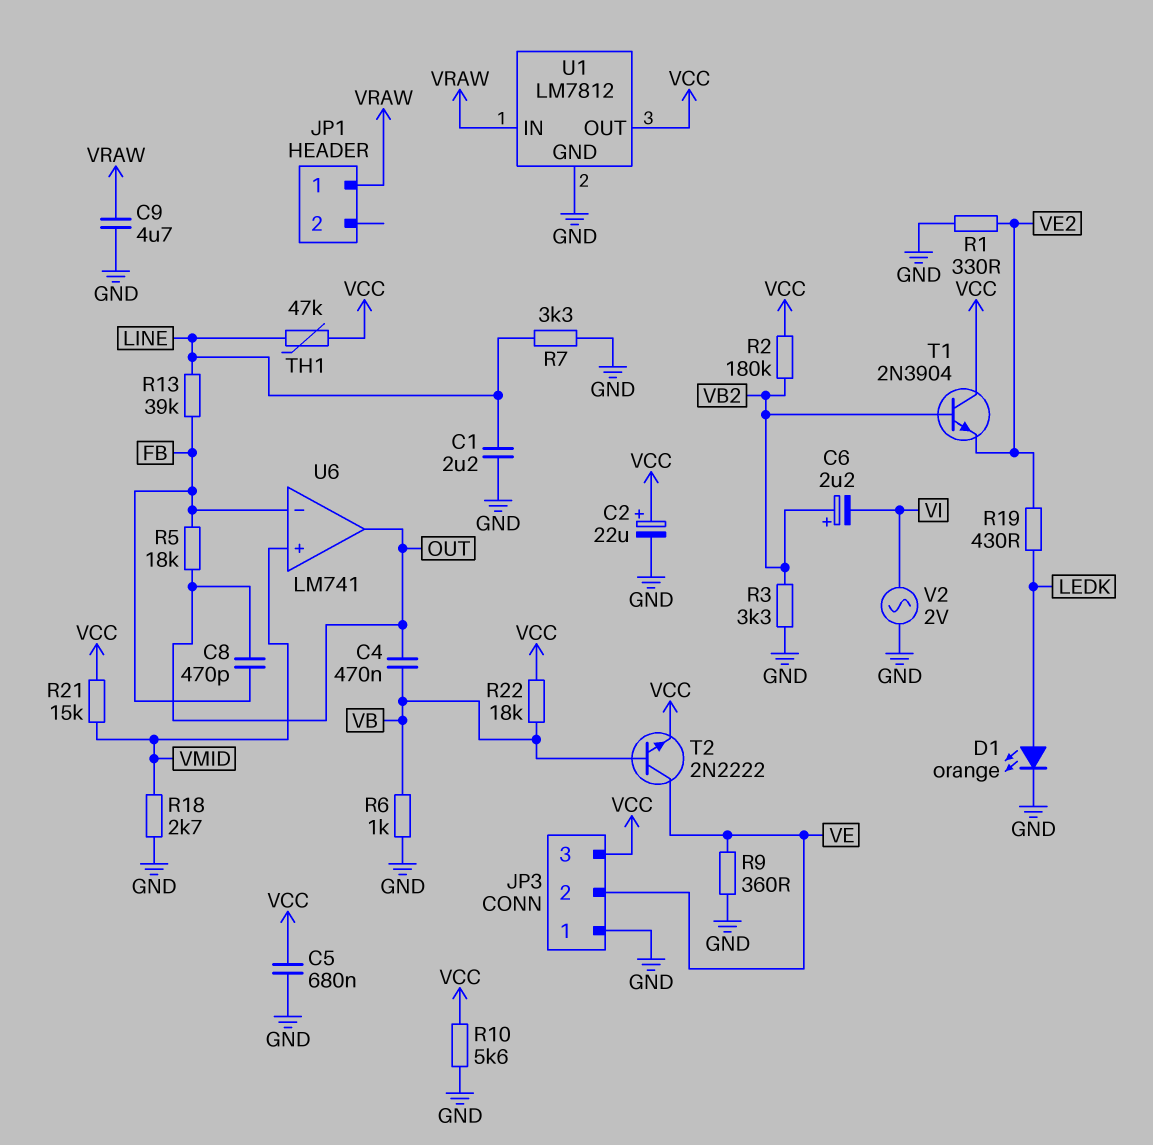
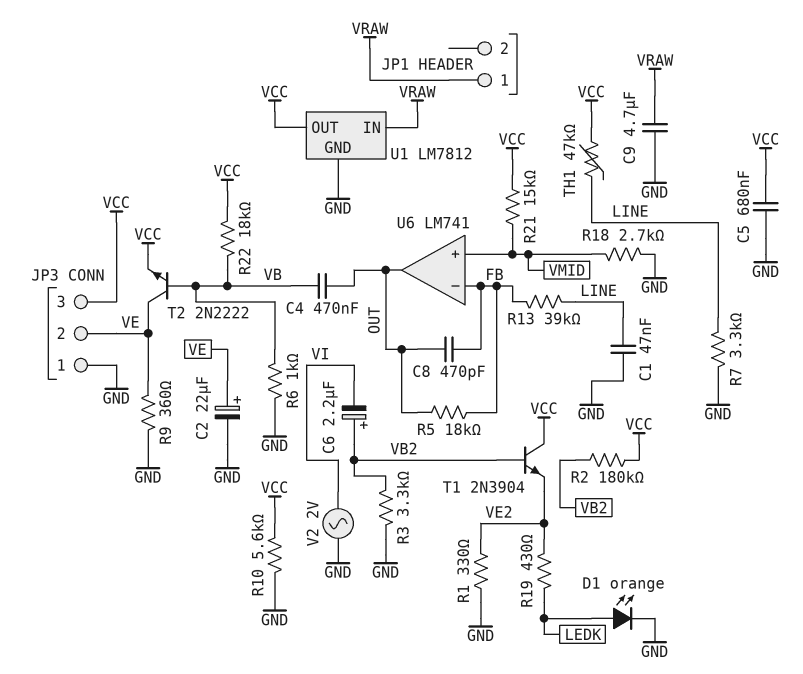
C1: 2.2uF (GND, LINE) -> 47nF (GND, LINE)
C2: 22uF (plus VCC, minus GND) -> 22uF (plus VE, minus GND)

